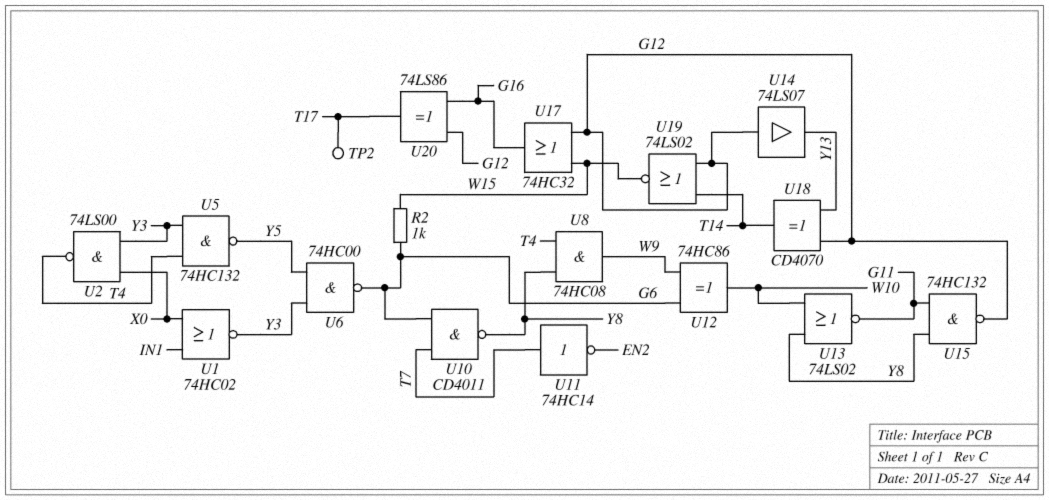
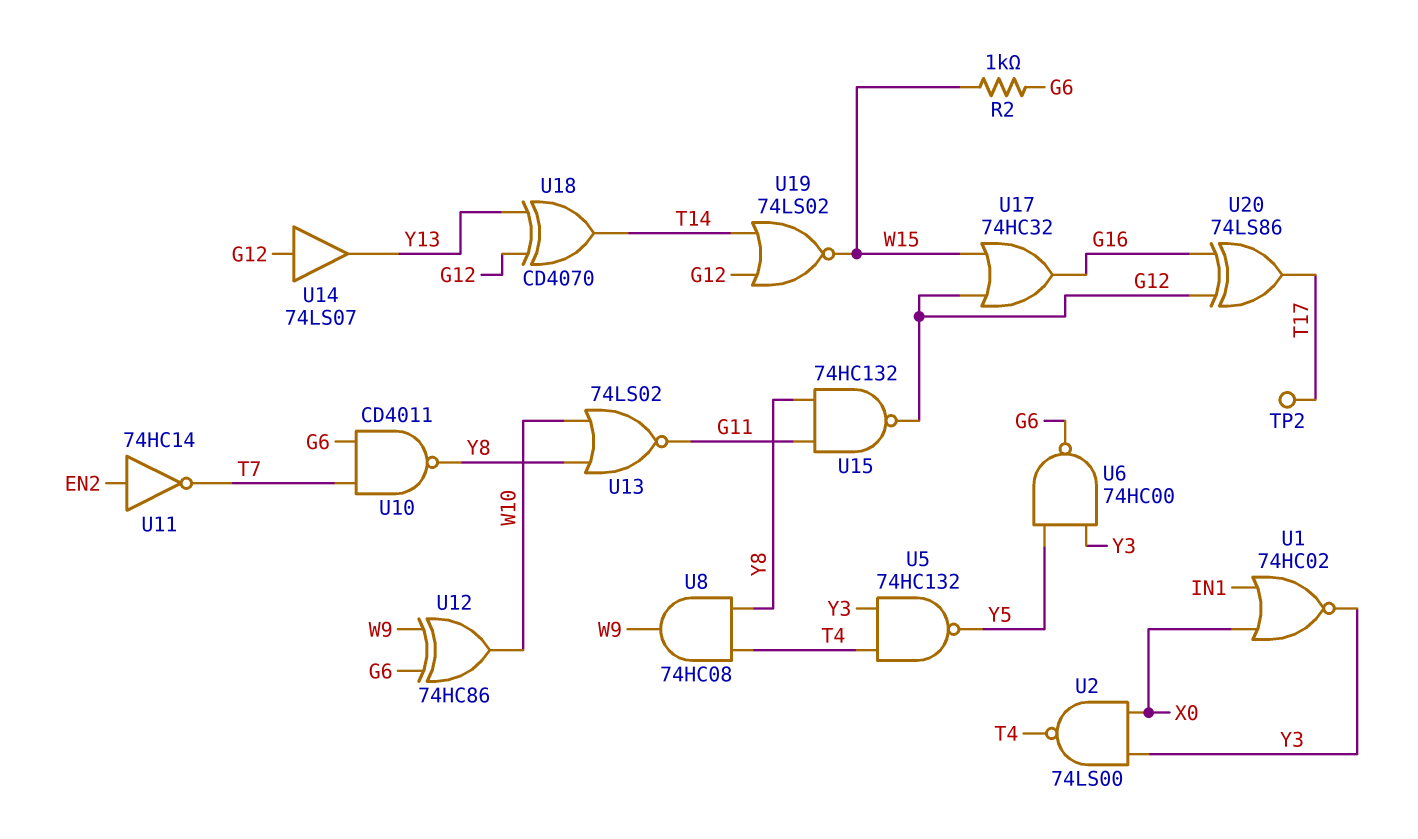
U11: NOT 74HC14 (in T7, out EN2) -> NOT 74HC14 (in EN2, out T7)

